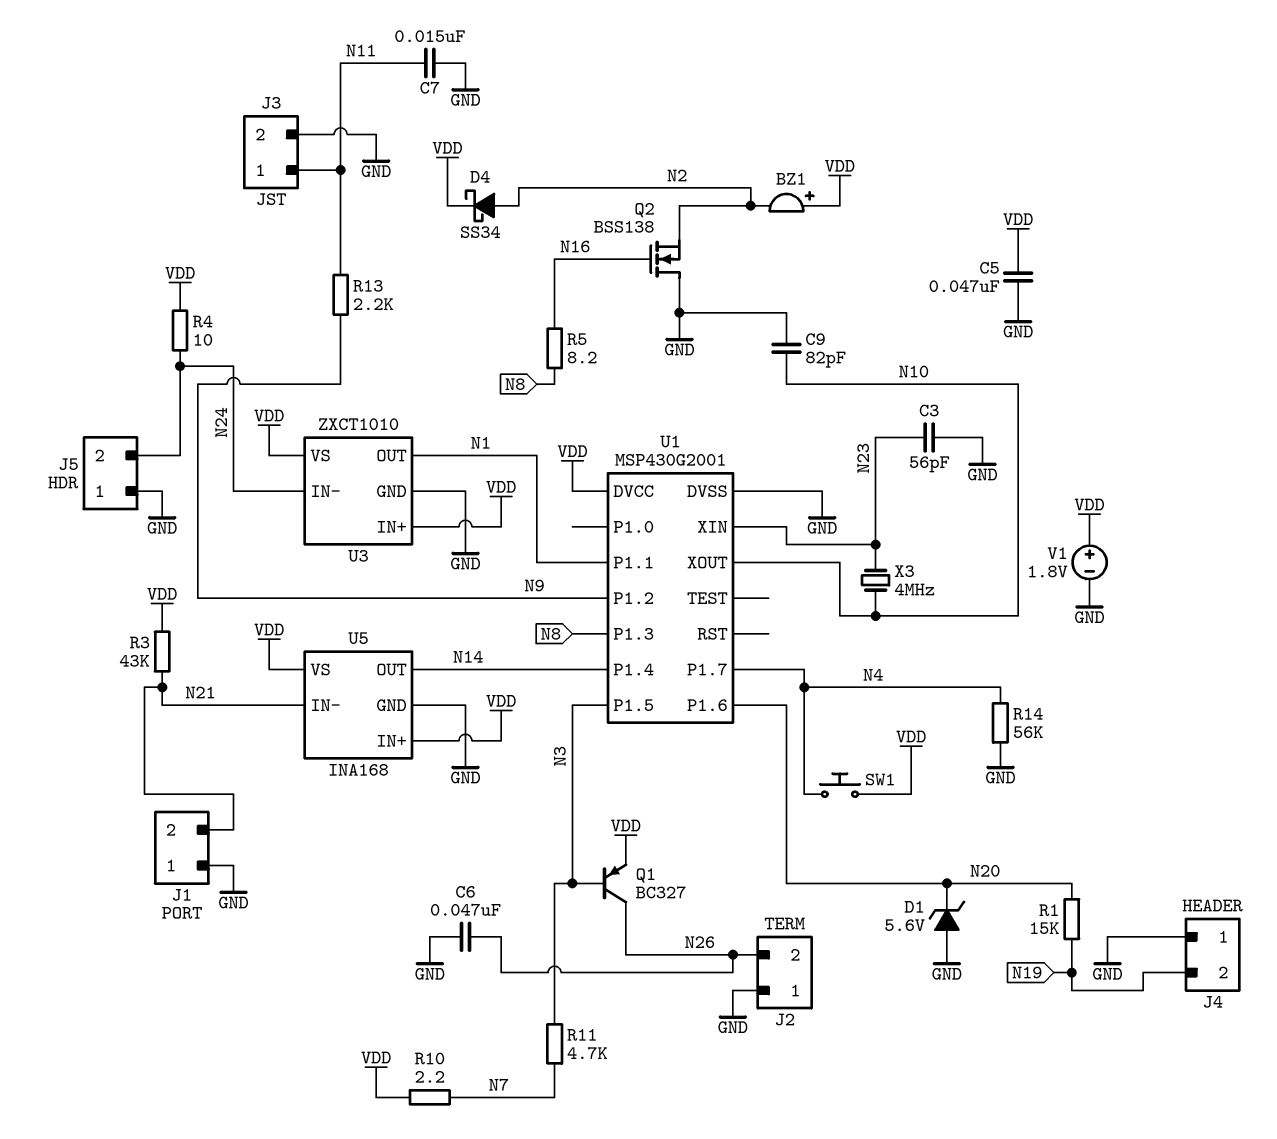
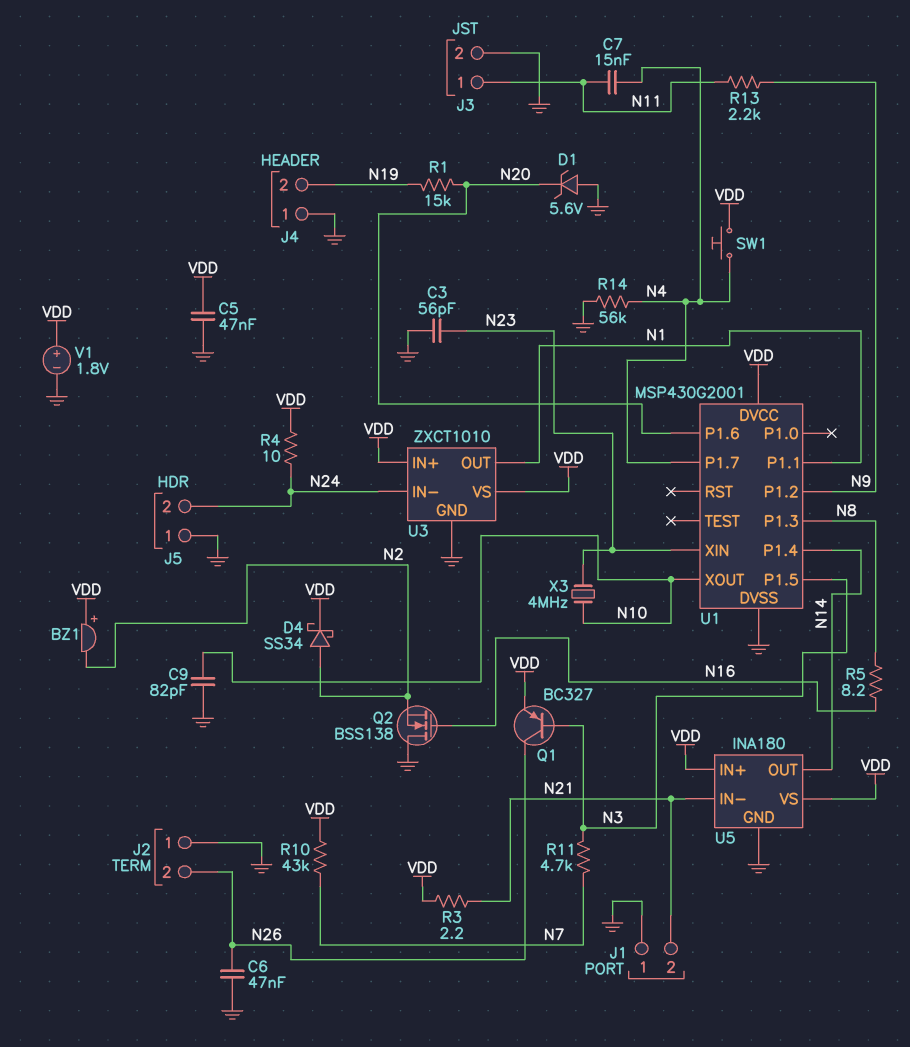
C7: 15nF (GND, N11) -> 15nF (N4, N11)
R3: 43k (N21, VDD) -> 2.2 (N21, VDD)
R10: 2.2 (N7, VDD) -> 43k (N7, VDD)
U5: INA168 -> INA180

